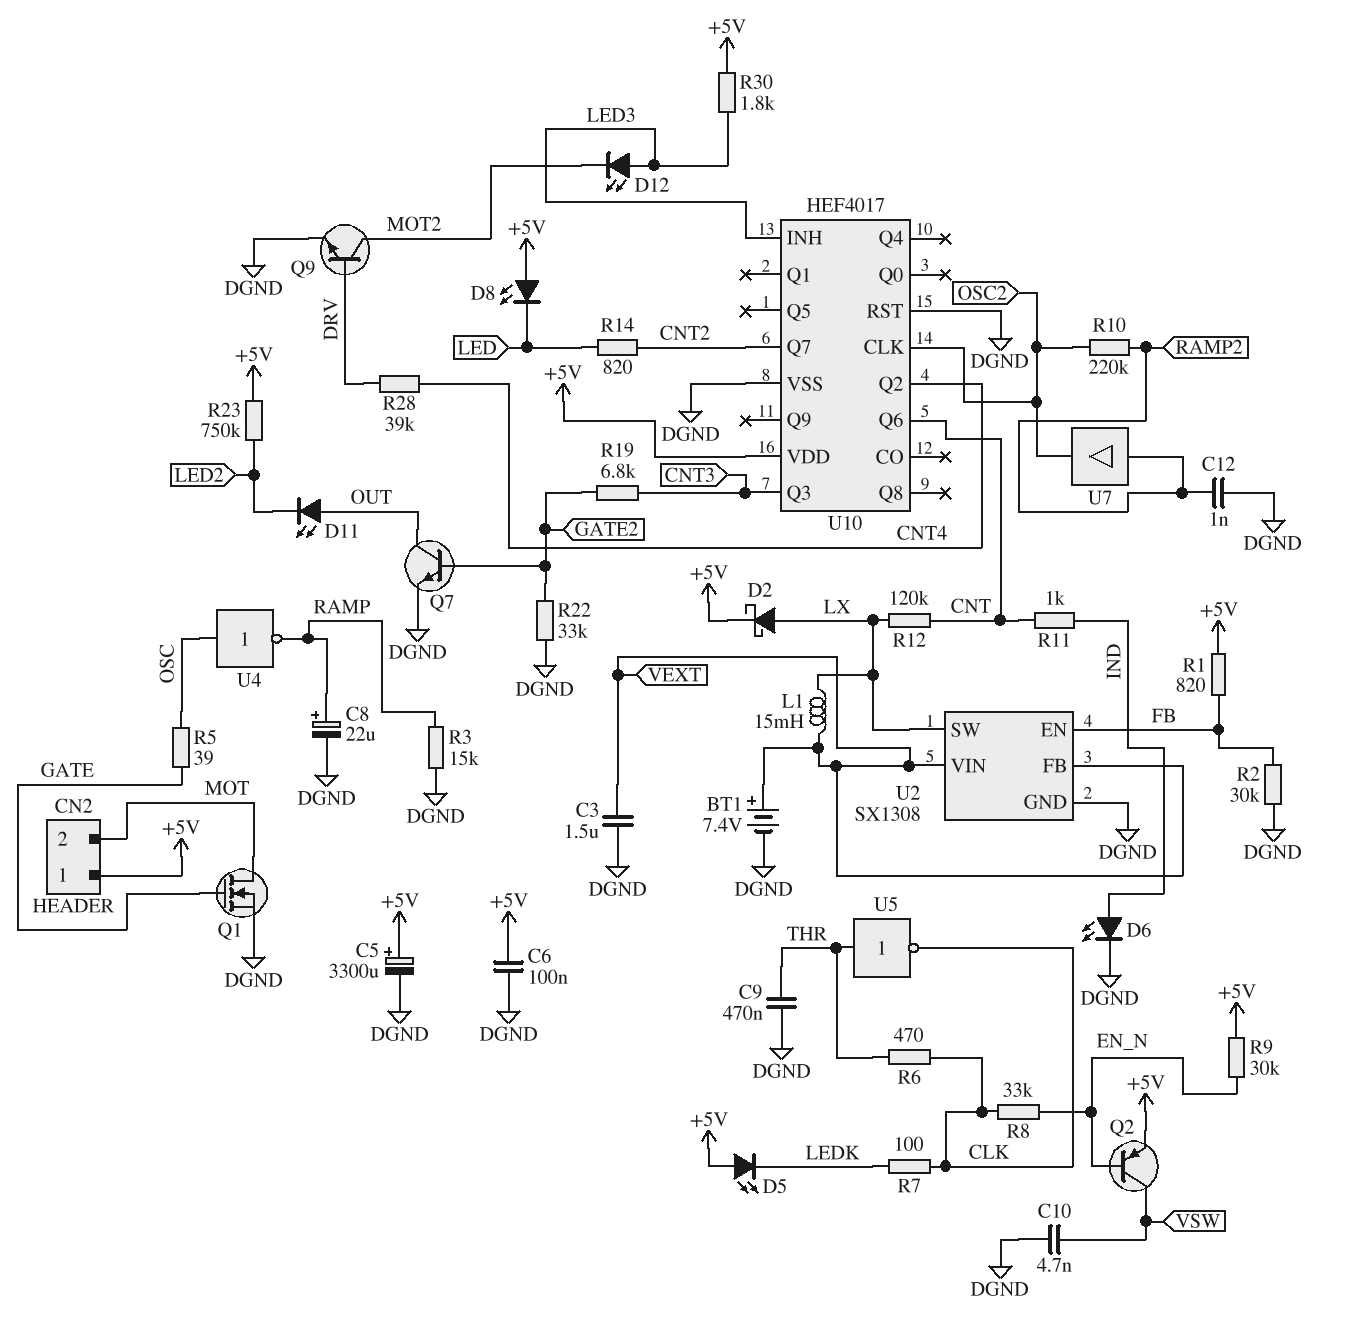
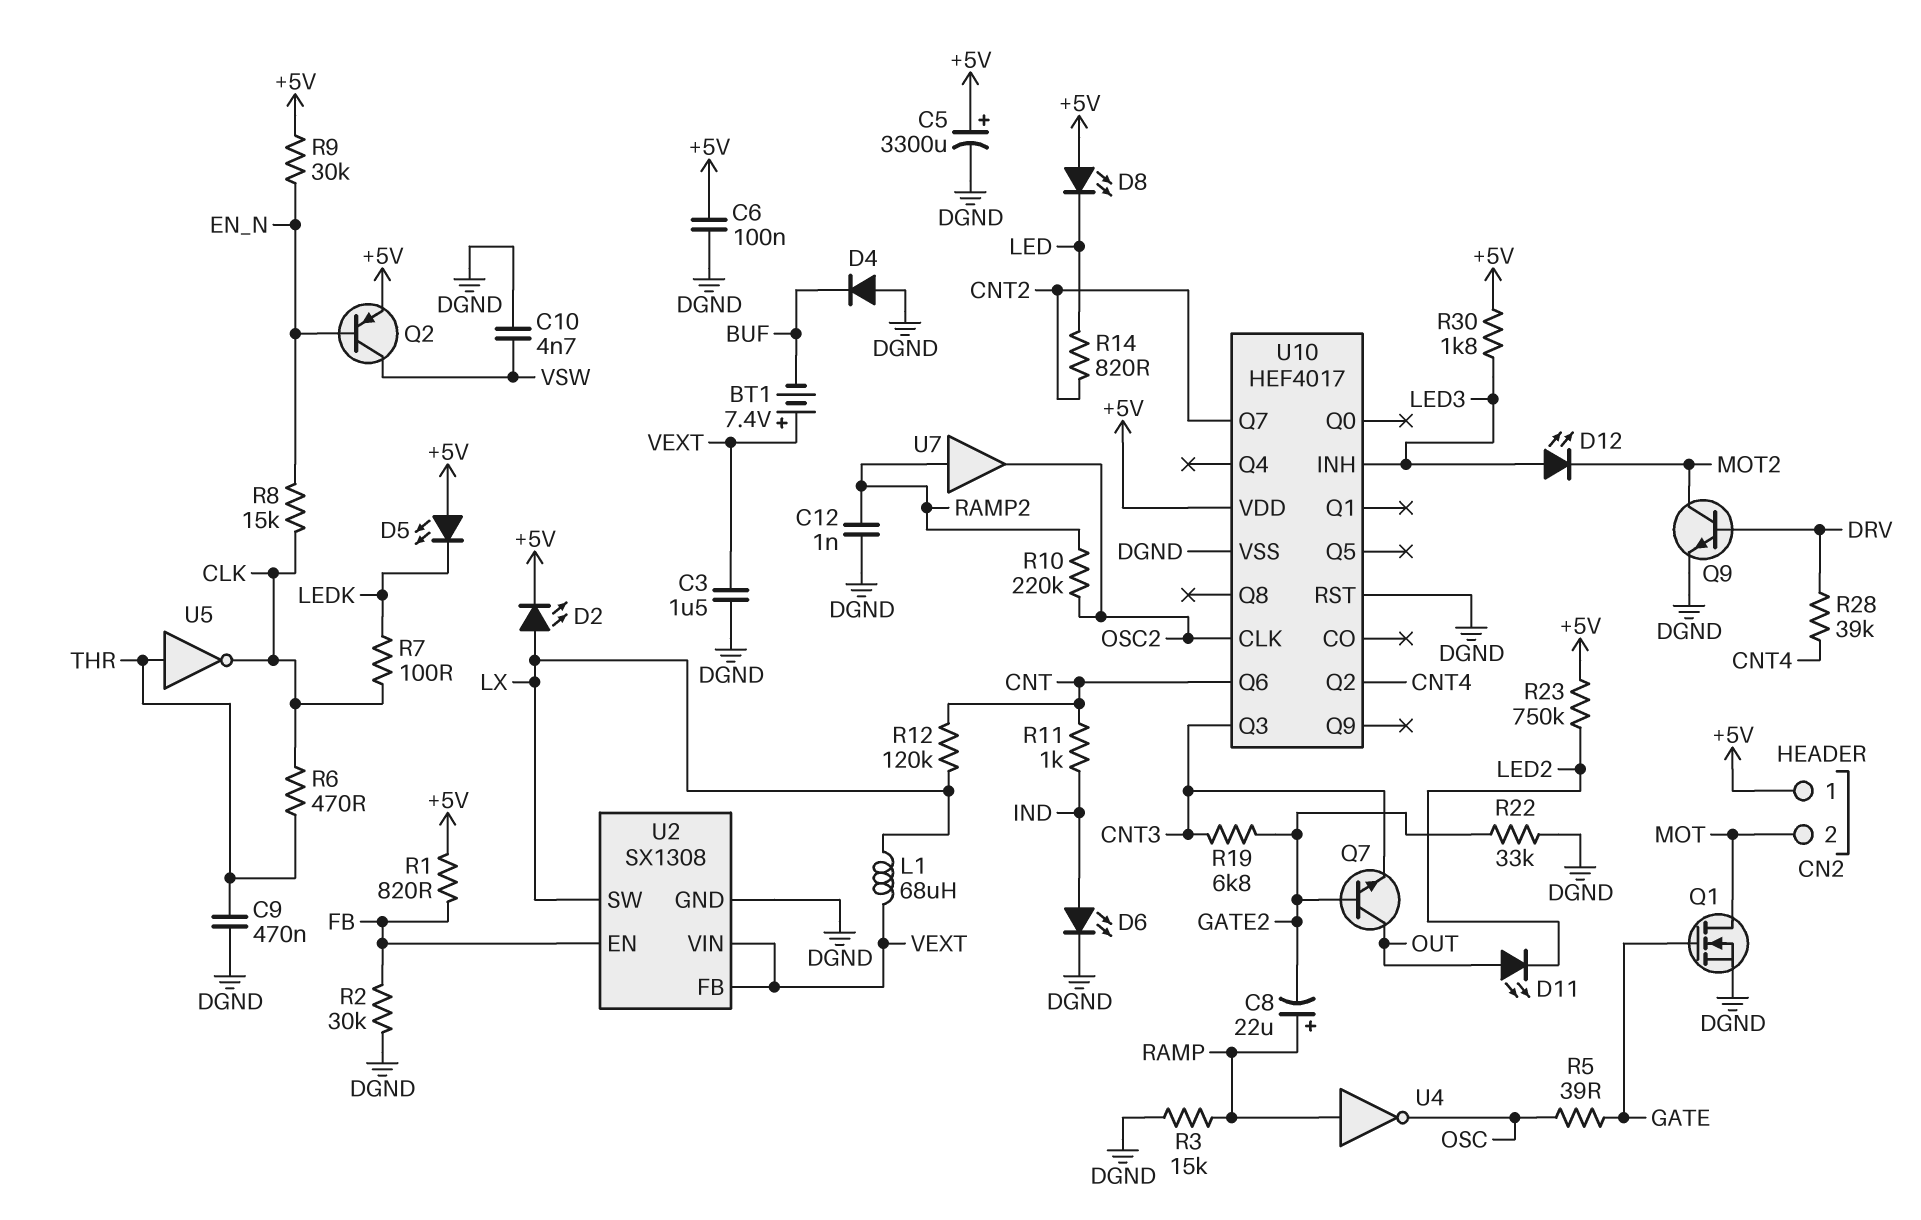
BT1: 7.4V (plus VEXT, minus DGND) -> 7.4V (plus VEXT, minus BUF)
C8: 22uF (plus RAMP, minus DGND) -> 22uF (plus RAMP, minus GATE2)
D2: schottky (A LX, K +5V) -> LED (A LX, K +5V)
D4: none -> diode (A DGND, K BUF)
L1: 15mH (LX, VEXT) -> 68uH (LX, VEXT)
Q7: NPN (B GATE2, C OUT, E DGND) -> NPN (B GATE2, C OUT, E CNT3)
R8: 33k (CLK, EN_N) -> 15k (CLK, EN_N)
U4: NOT (in OSC, out RAMP) -> NOT (in RAMP, out OSC)

